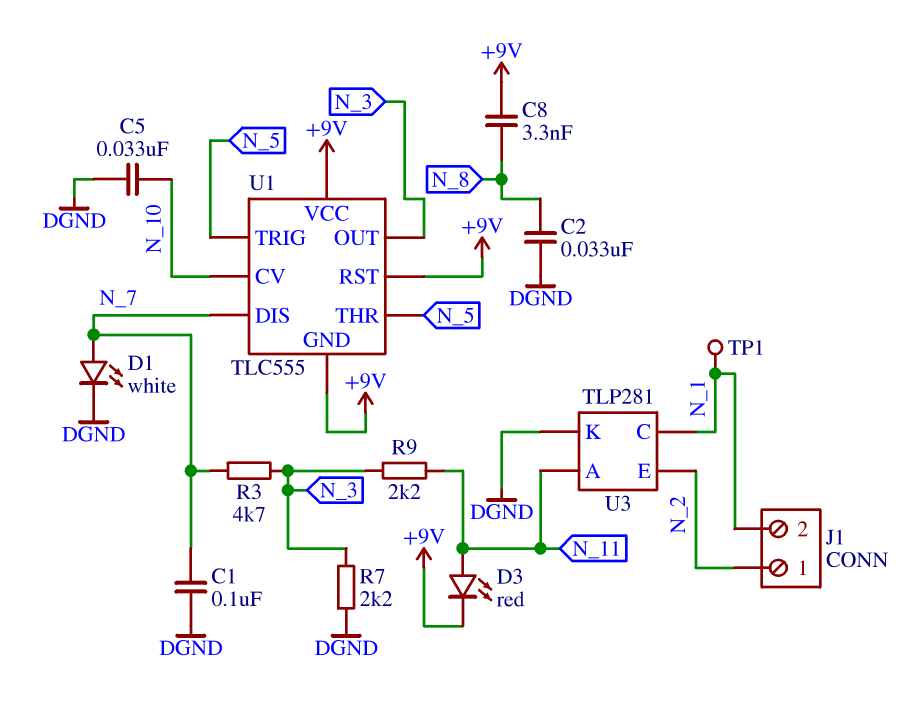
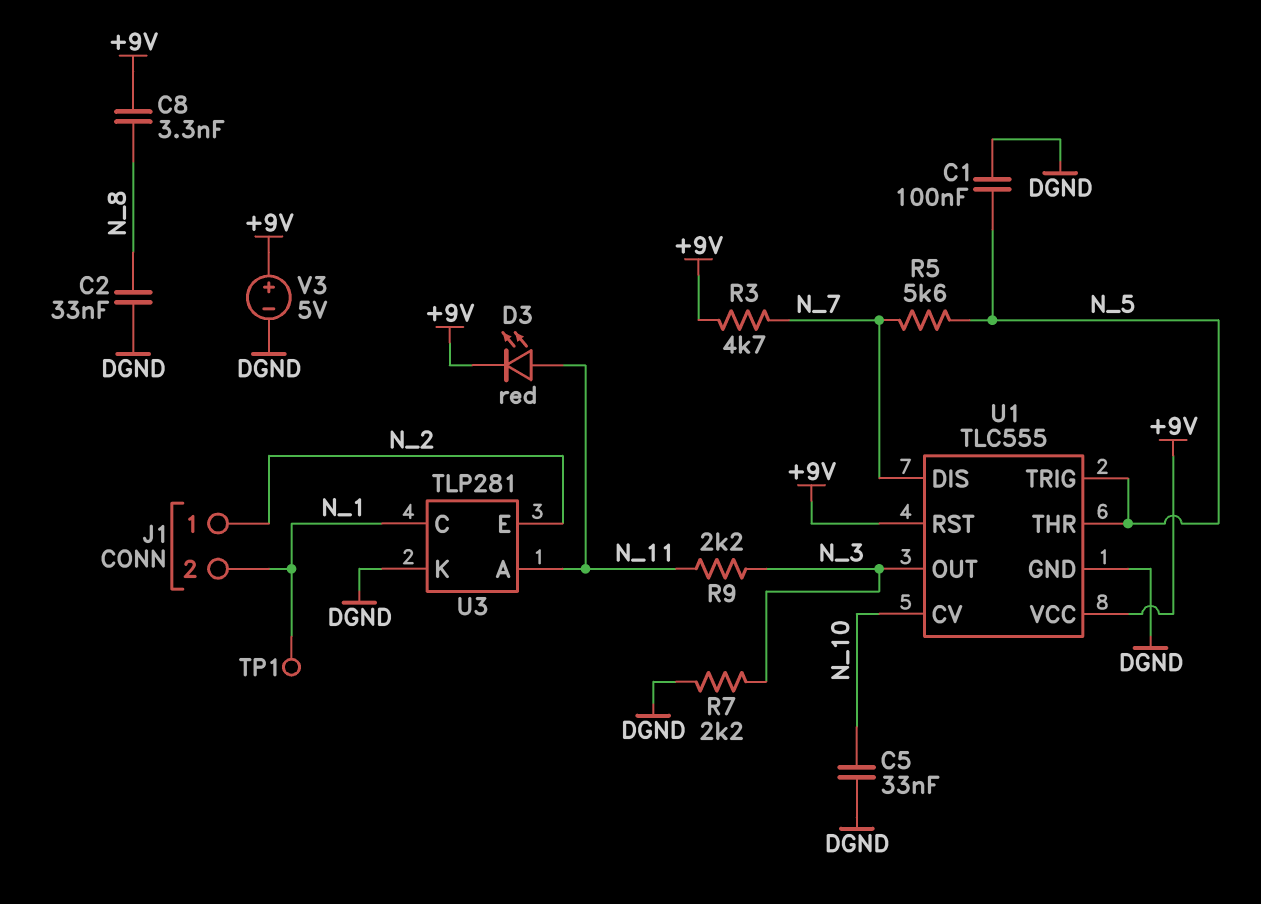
C1: 100nF (DGND, N_7) -> 100nF (DGND, N_5)
D1: LED white (A N_7, K DGND) -> none
R3: 4.7k (N_3, N_7) -> 4.7k (+9V, N_7)
R5: none -> 5.6k (N_5, N_7)
U1 pin GND: +9V -> DGND
V3: none -> 5V (plus +9V, minus DGND)

